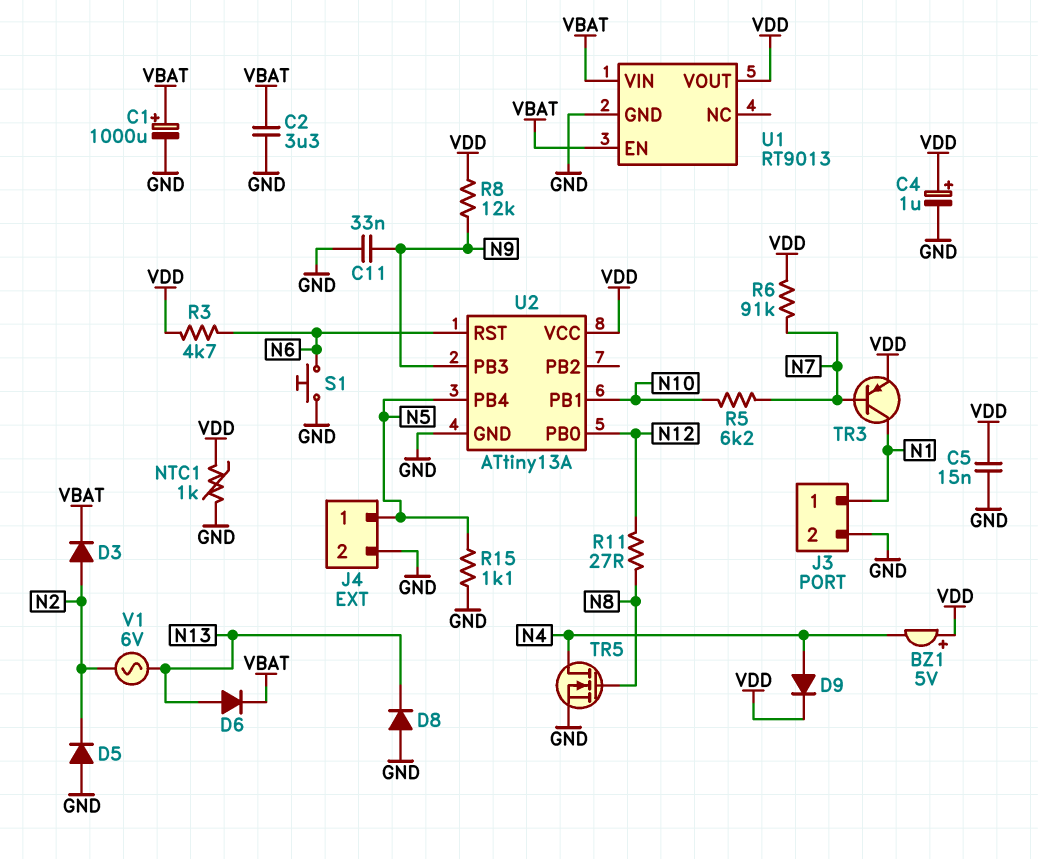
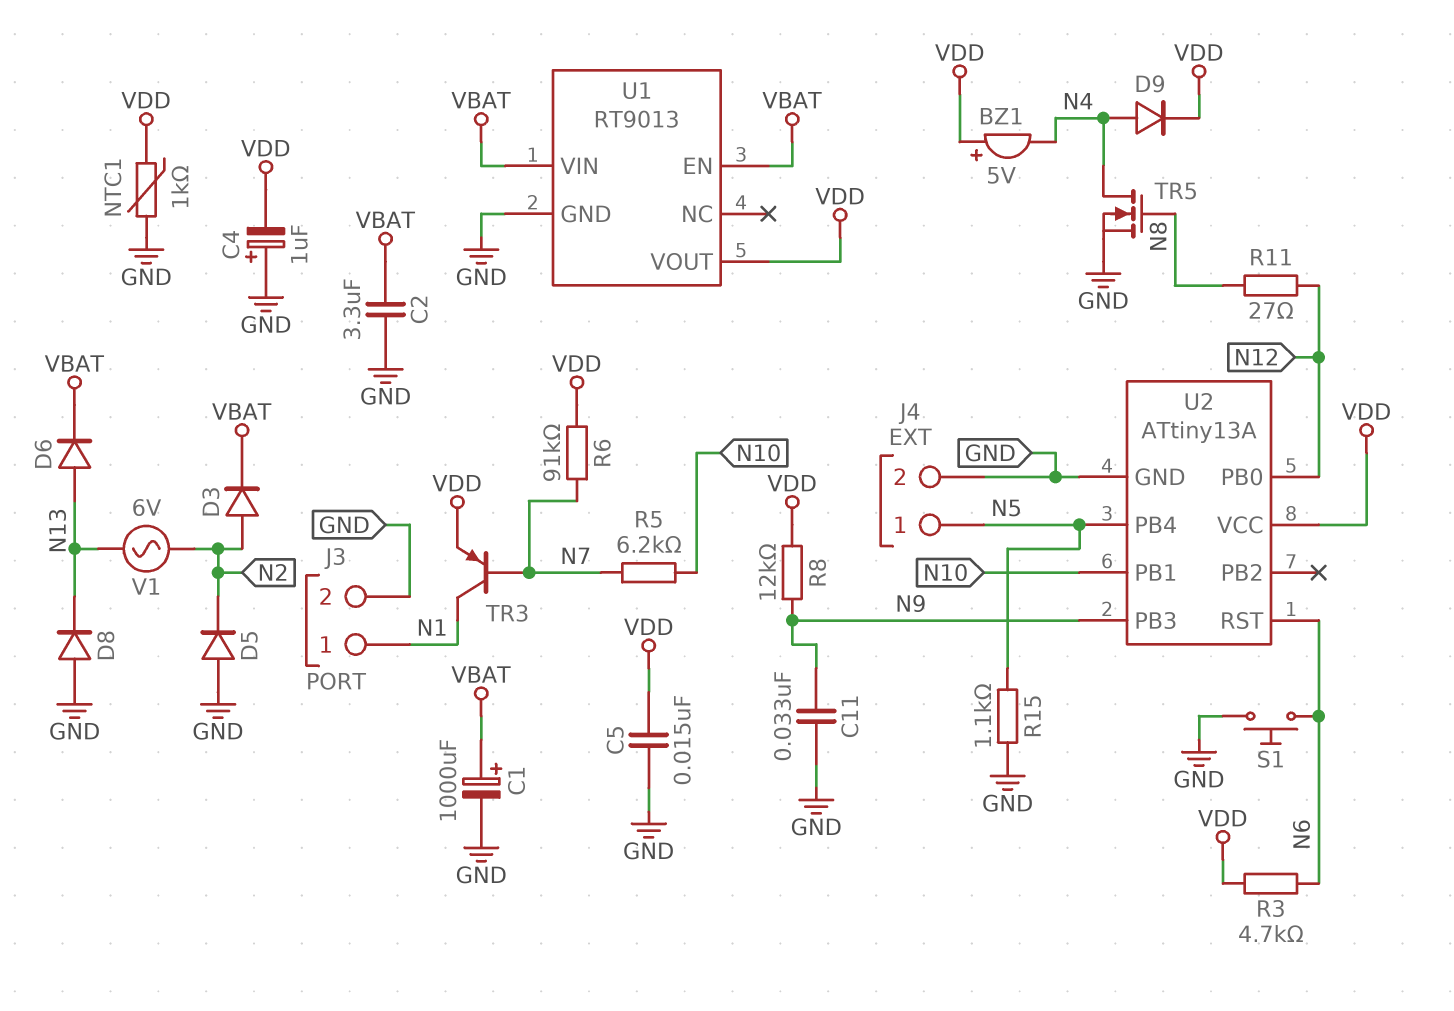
C4: 1uF (plus VDD, minus GND) -> 1uF (plus GND, minus VDD)

